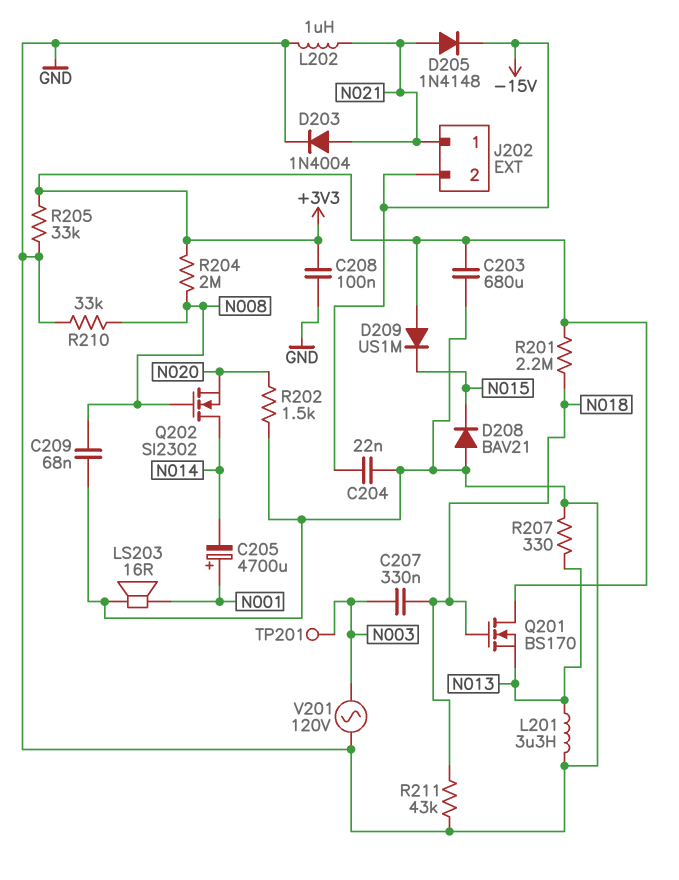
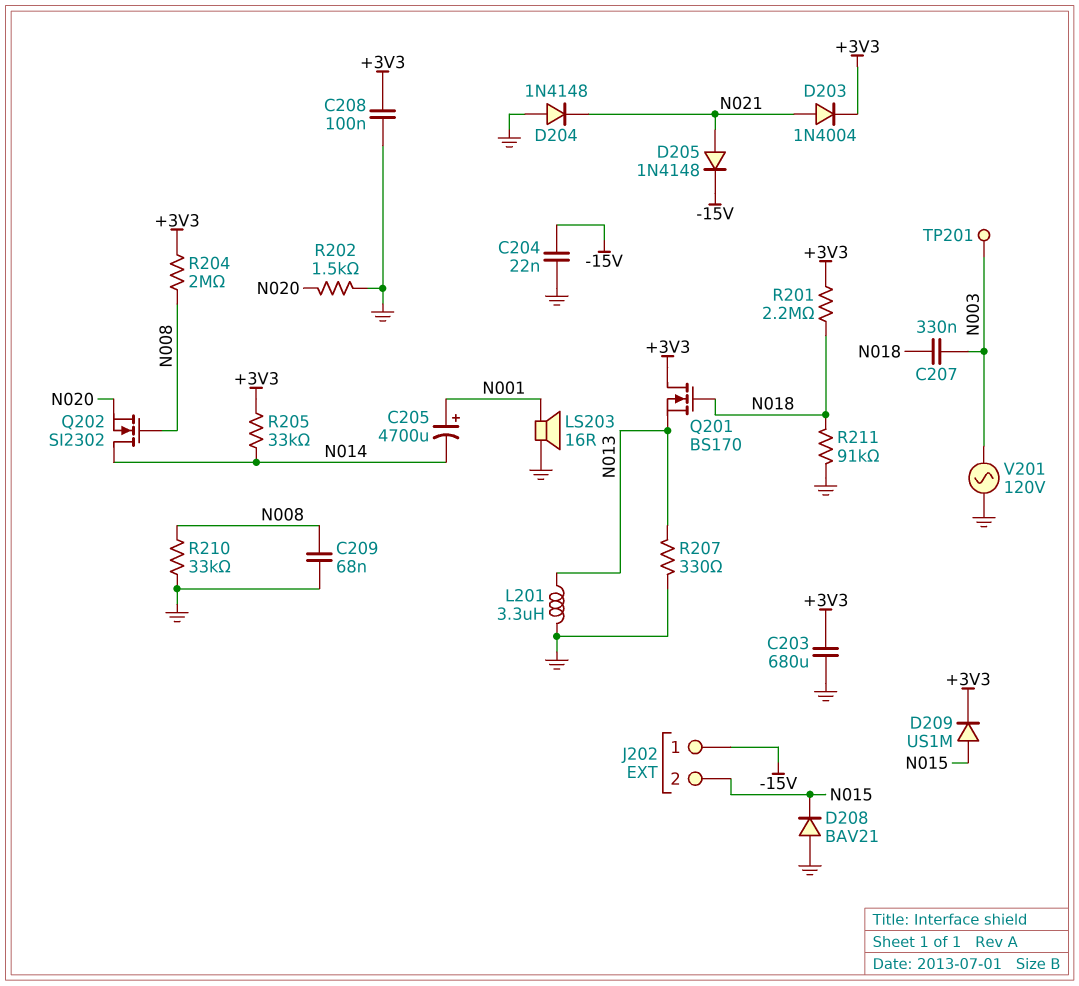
D203: diode 1N4004 (A N021, K GND) -> diode 1N4004 (A N021, K +3V3)
D204: none -> diode 1N4148 (A GND, K N021)
D209: diode US1M (A +3V3, K N015) -> diode US1M (A N015, K +3V3)
J202 pin 1: N021 -> -15V
J202 pin 2: -15V -> N015
L202: 1uH (GND, N021) -> none
R205: 33k (+3V3, GND) -> 33k (+3V3, N014)
R211: 43k (GND, N018) -> 91k (GND, N018)

